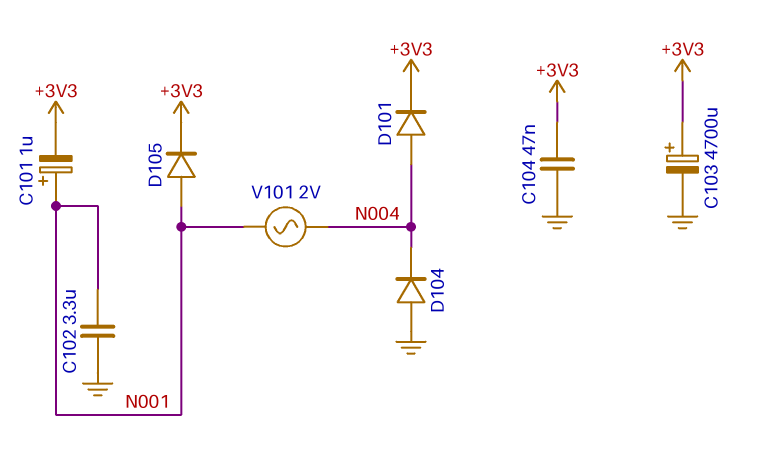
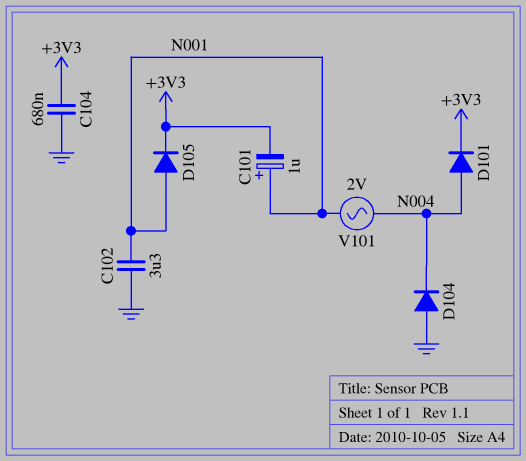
C103: 4700uF (plus +3V3, minus GND) -> none
C104: 47nF (+3V3, GND) -> 680nF (+3V3, GND)

